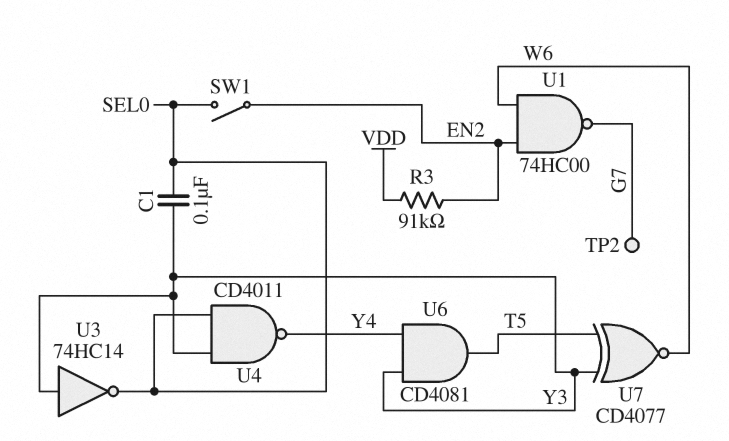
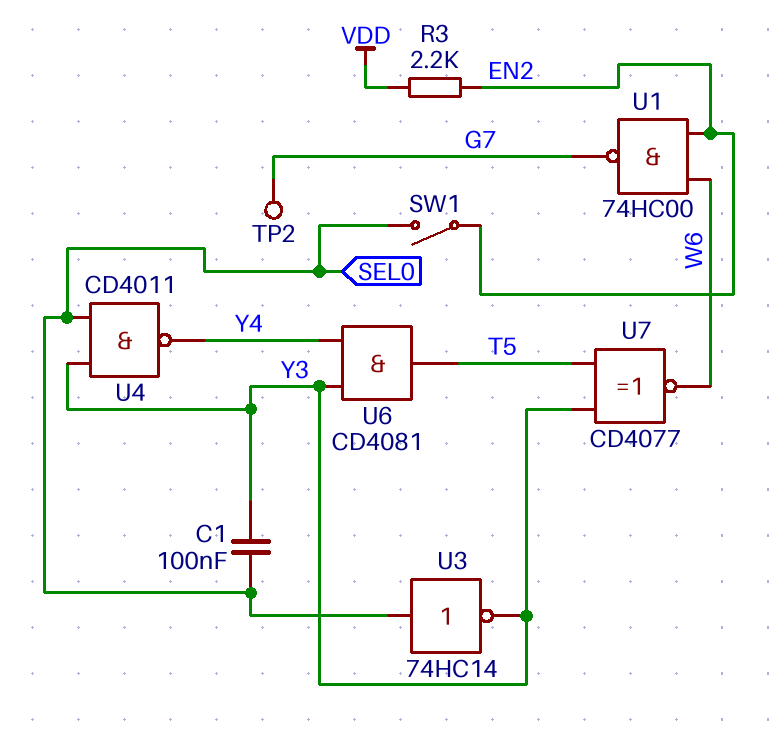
R3: 91k (EN2, VDD) -> 2.2k (EN2, VDD)
U3: NOT 74HC14 (in Y3, out SEL0) -> NOT 74HC14 (in SEL0, out Y3)

